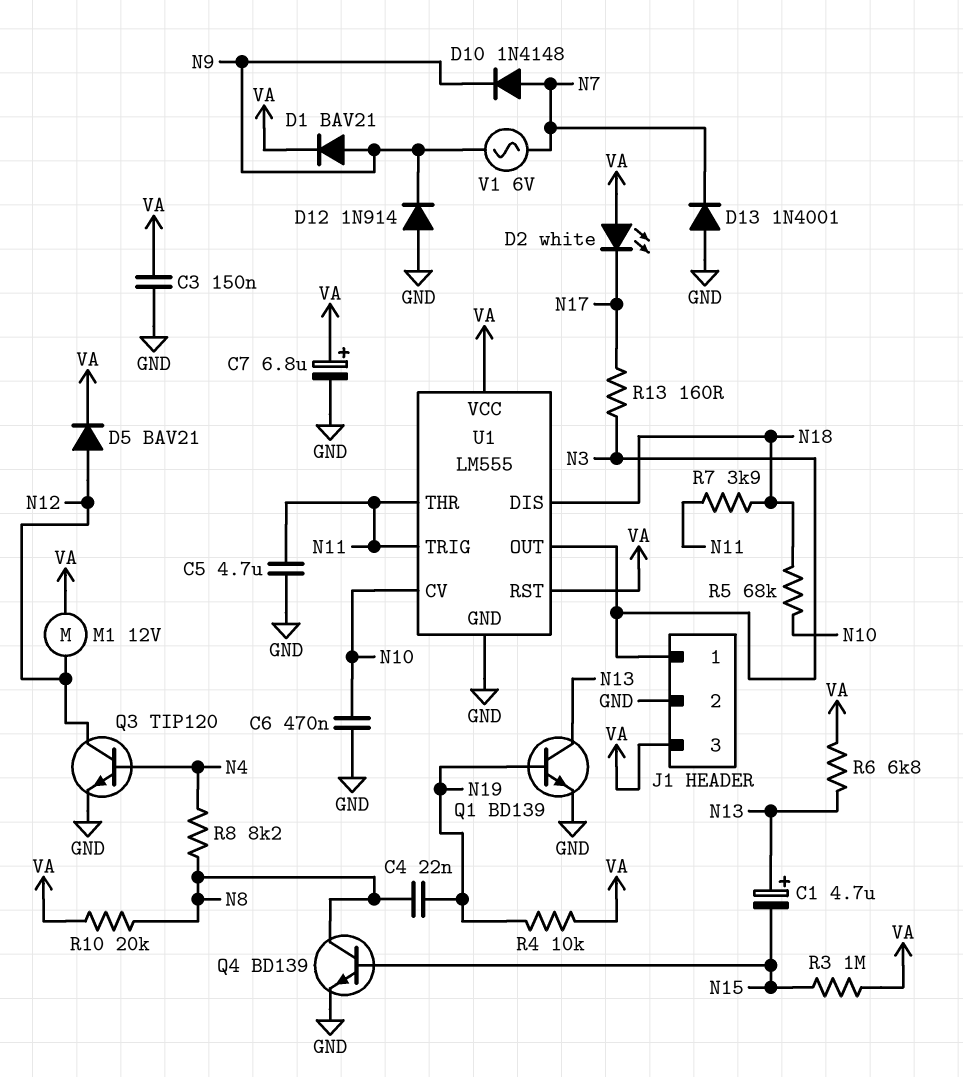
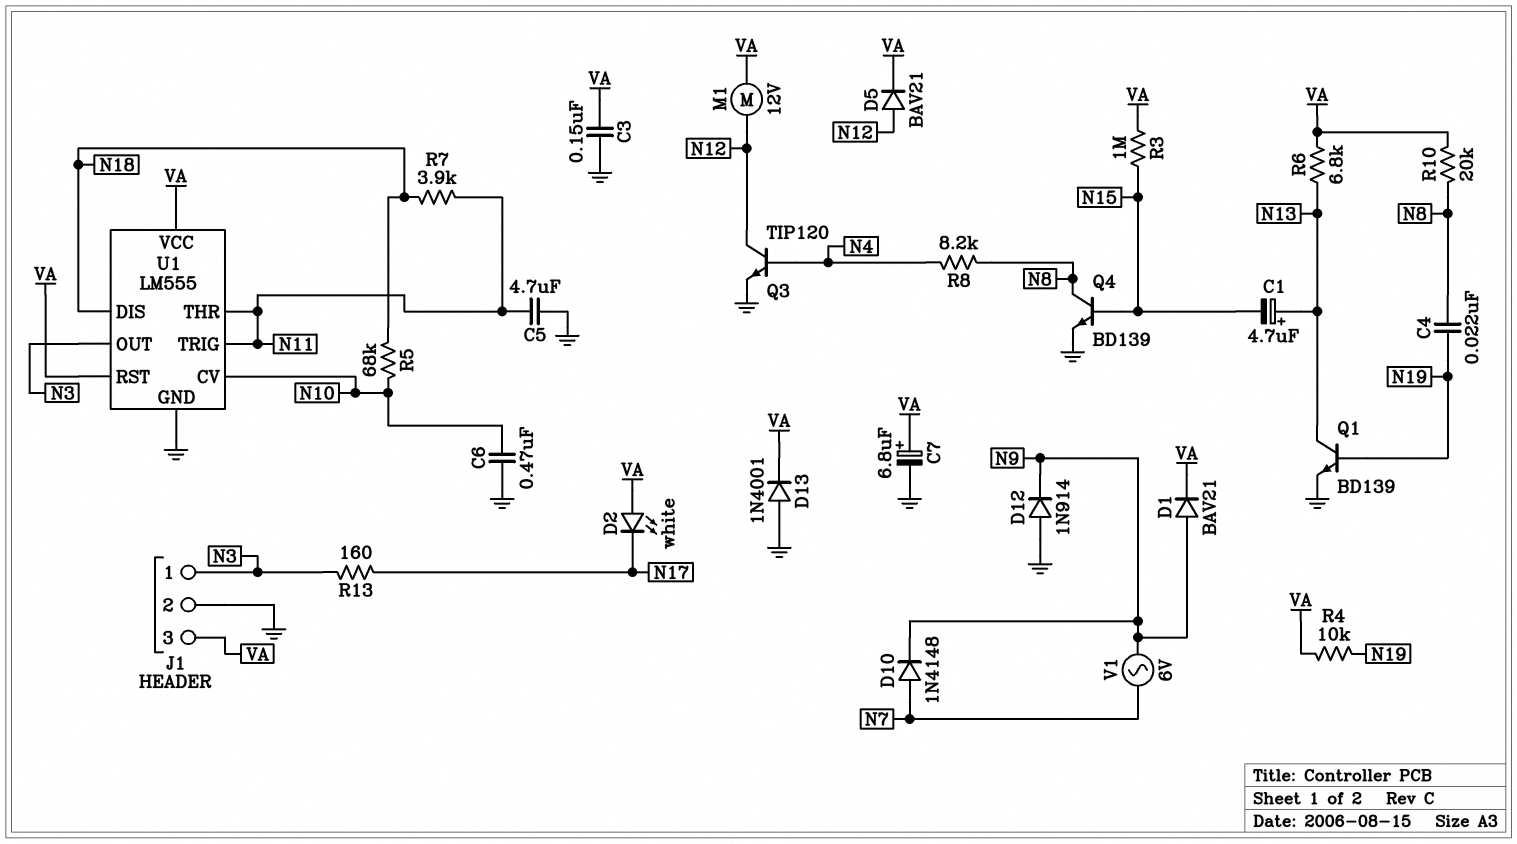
D13: diode 1N4001 (A GND, K N7) -> diode 1N4001 (A GND, K VA)

